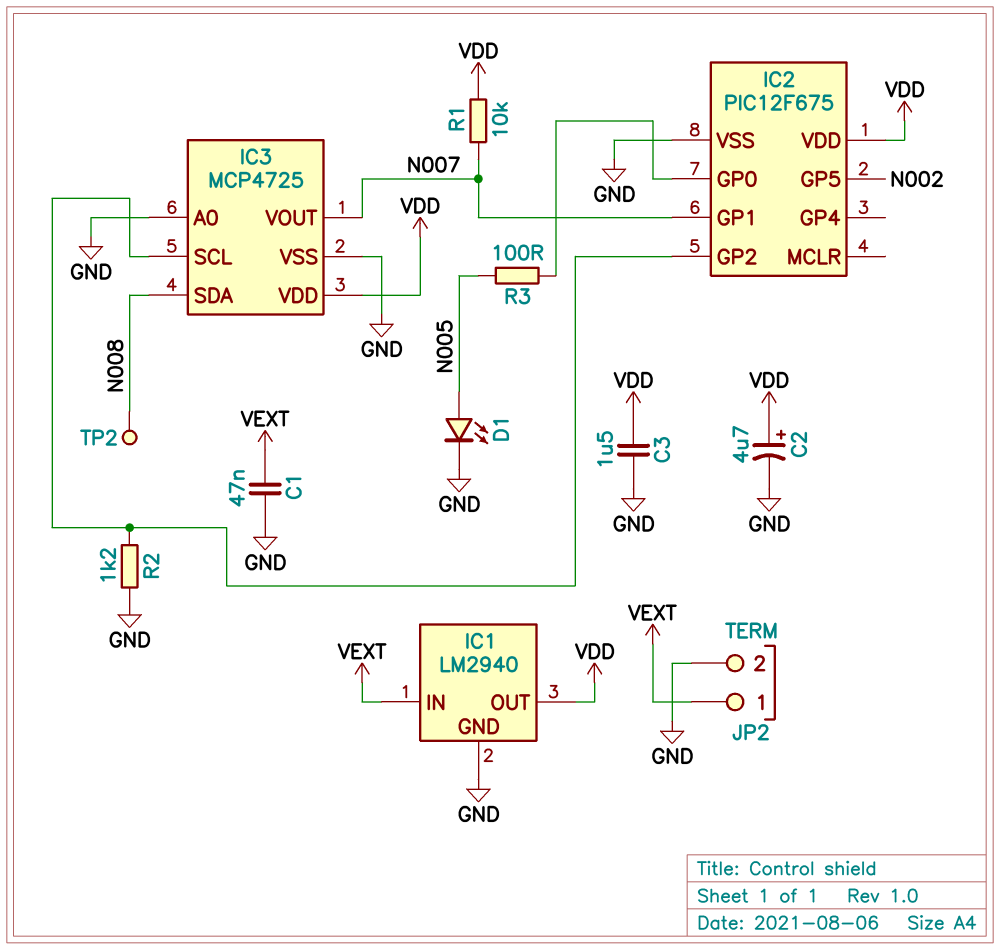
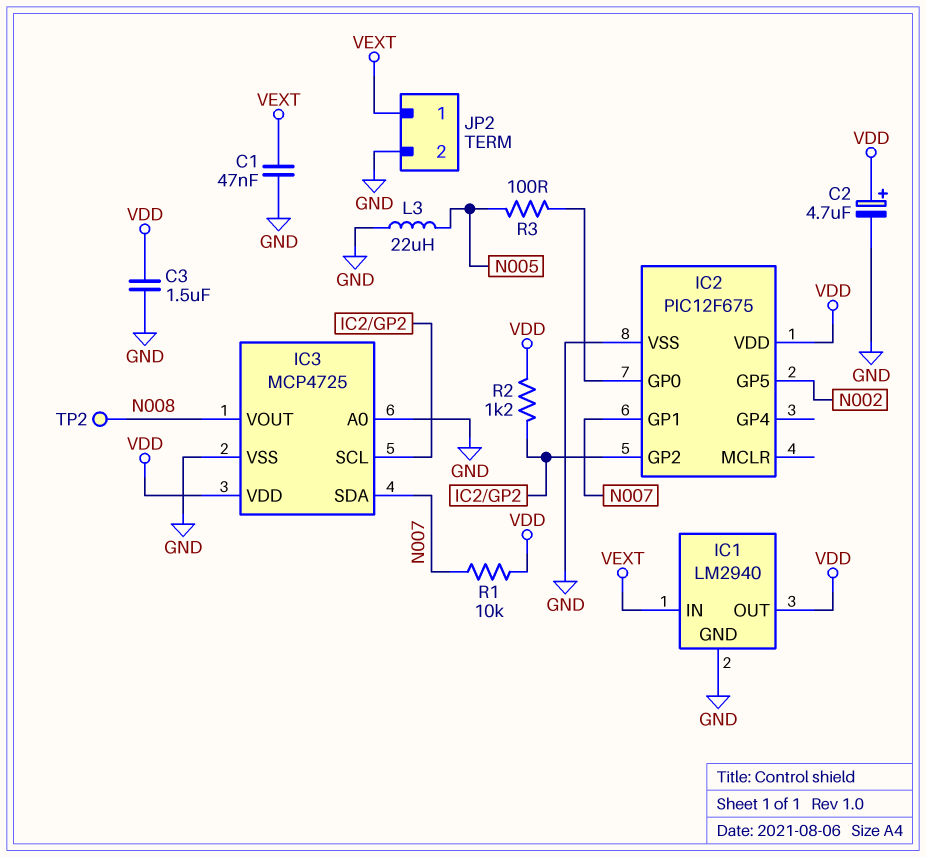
D1: LED (A N005, K GND) -> none
IC3 pin SDA: N008 -> N007
IC3 pin VOUT: N007 -> N008
L3: none -> 22uH (GND, N005)
R2: 1.2k (GND, IC2/GP2) -> 1.2k (IC2/GP2, VDD)

